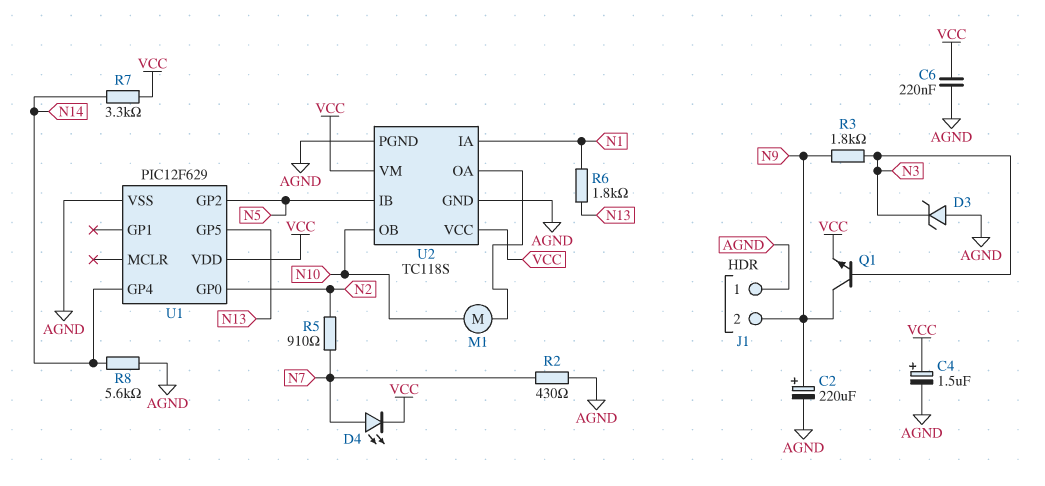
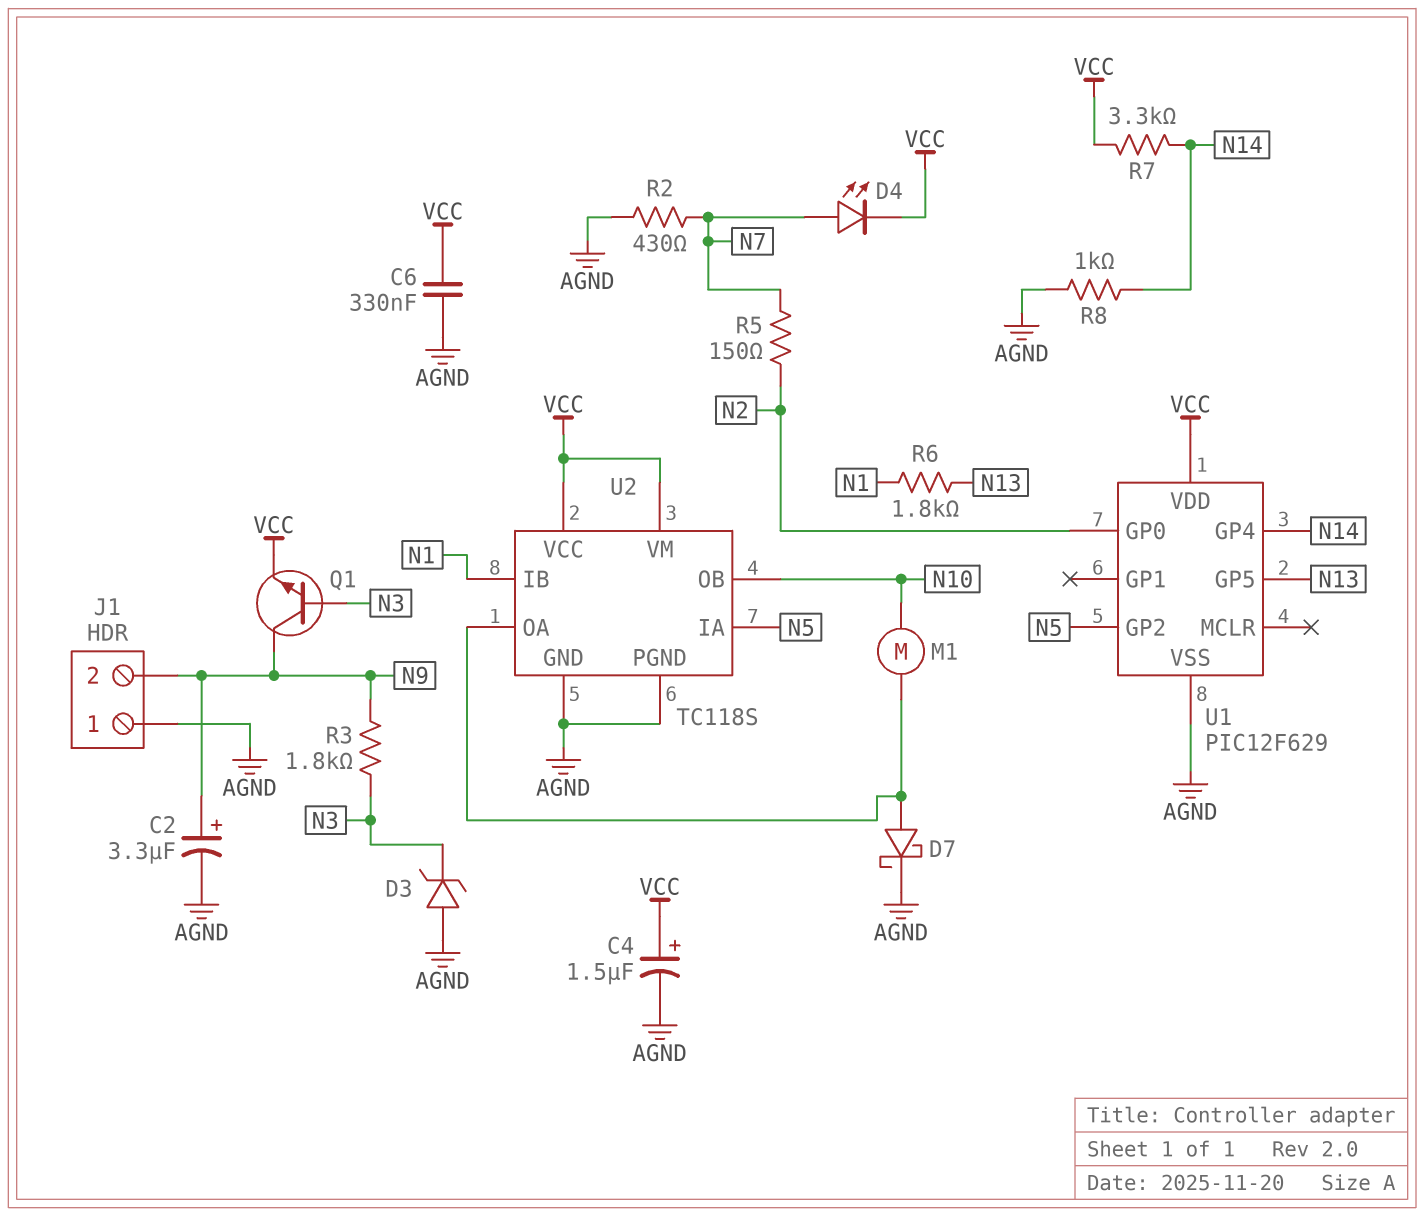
C2: 220uF (plus N9, minus AGND) -> 3.3uF (plus N9, minus AGND)
C6: 220nF (AGND, VCC) -> 330nF (AGND, VCC)
D7: none -> schottky (A U2/OA, K AGND)
R5: 910 (N2, N7) -> 150 (N2, N7)
R8: 5.6k (AGND, N14) -> 1k (AGND, N14)
U2 pin IA: N1 -> N5
U2 pin IB: N5 -> N1

